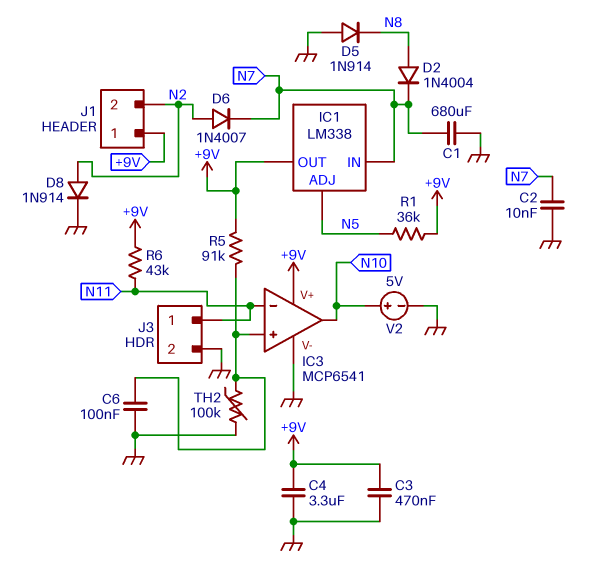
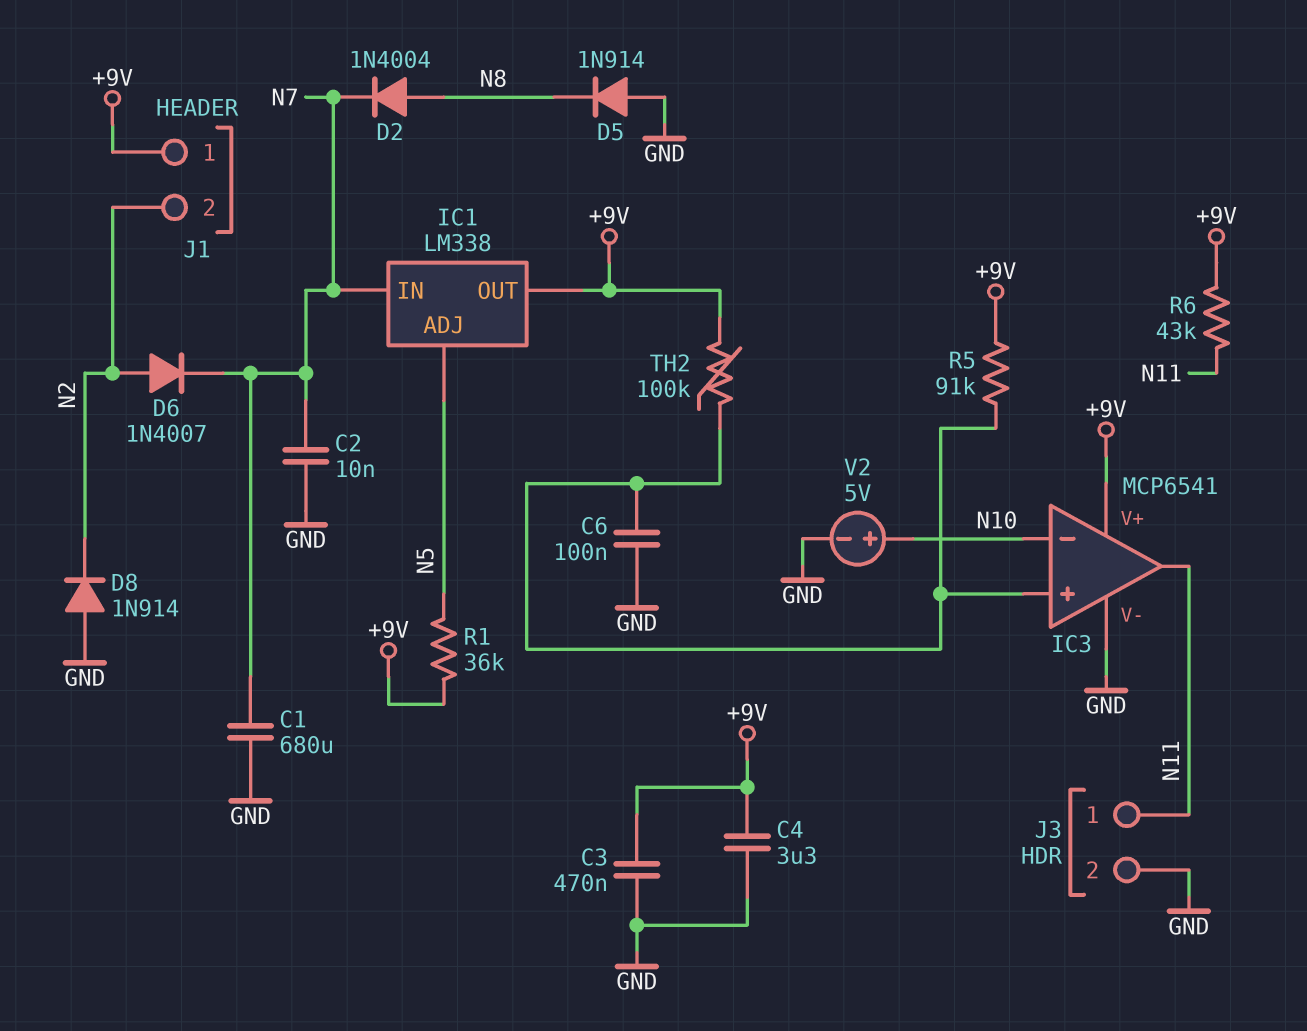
D8: diode 1N914 (A N2, K GND) -> diode 1N914 (A GND, K N2)
IC3 pin in-: N11 -> N10
IC3 pin out: N10 -> N11
TH2: 100k (GND, IC3/in+) -> 100k (+9V, IC3/in+)

